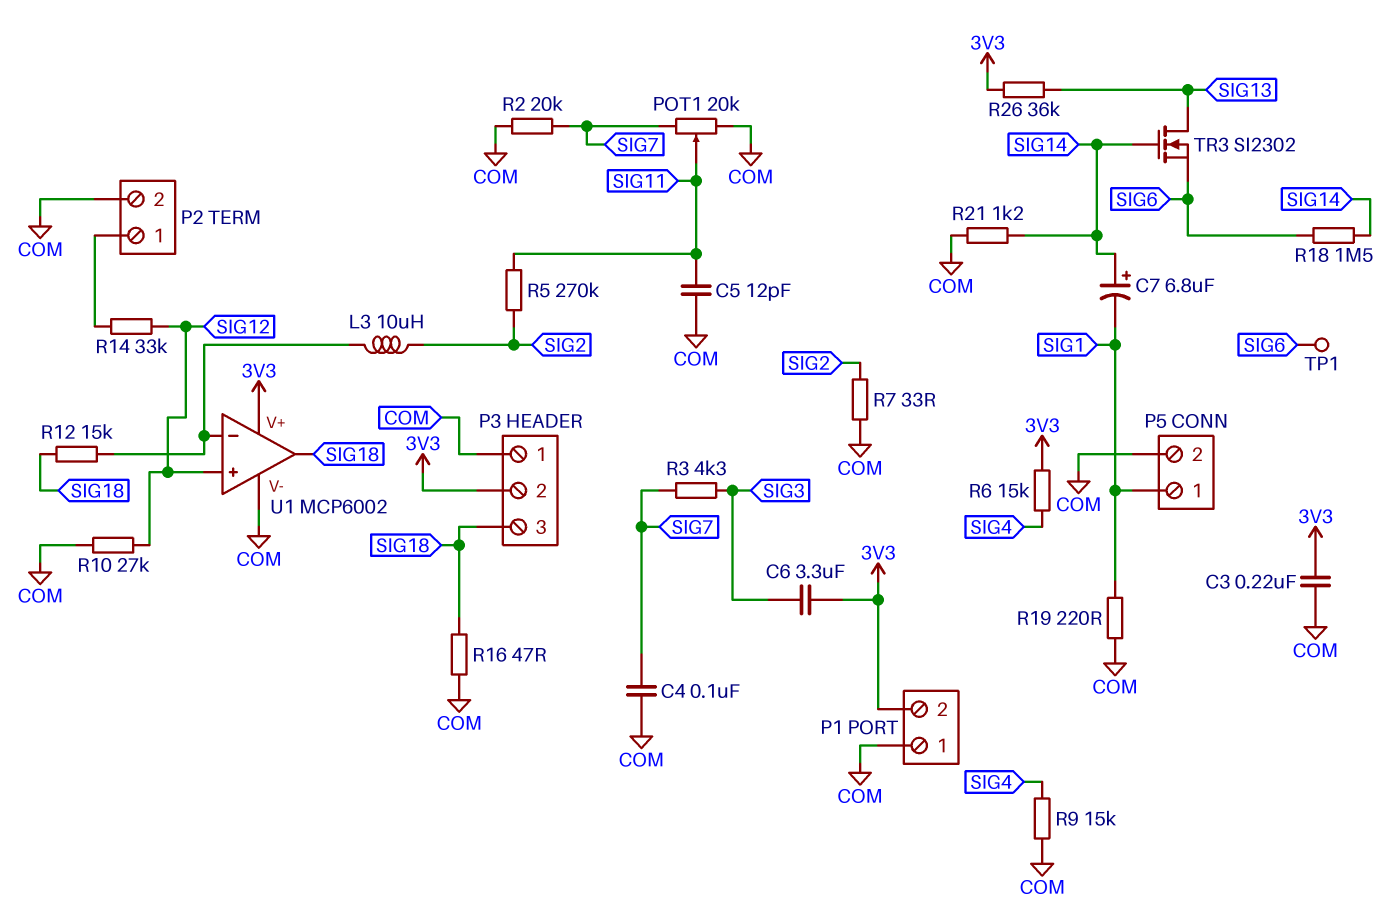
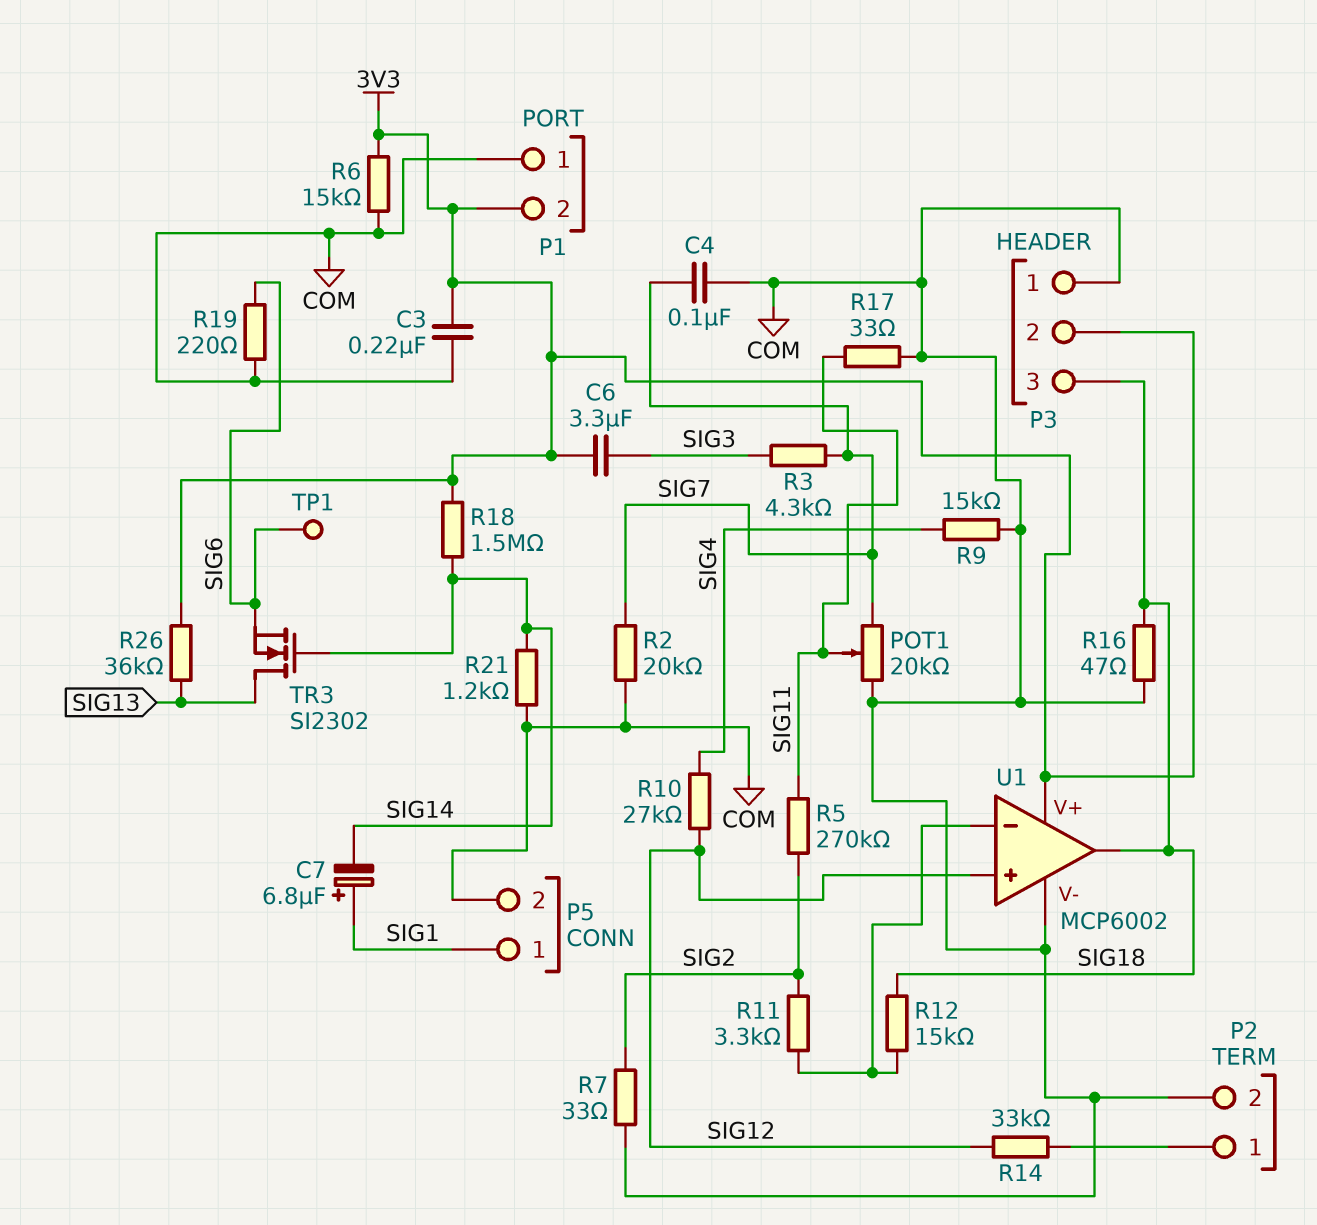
C5: 12pF (COM, SIG11) -> none
C7: 6.8uF (plus SIG14, minus SIG1) -> 6.8uF (plus SIG1, minus SIG14)
L3: 10uH (SIG2, U1/in-) -> none
R6: 15k (3V3, SIG4) -> 15k (3V3, COM)
R10: 27k (COM, SIG12) -> 27k (SIG4, SIG12)
R11: none -> 3.3k (SIG2, U1/in-)
R17: none -> 33 (COM, SIG11)
R18: 1.5M (SIG6, SIG14) -> 1.5M (3V3, SIG14)
R19: 220 (COM, SIG1) -> 220 (COM, SIG6)

